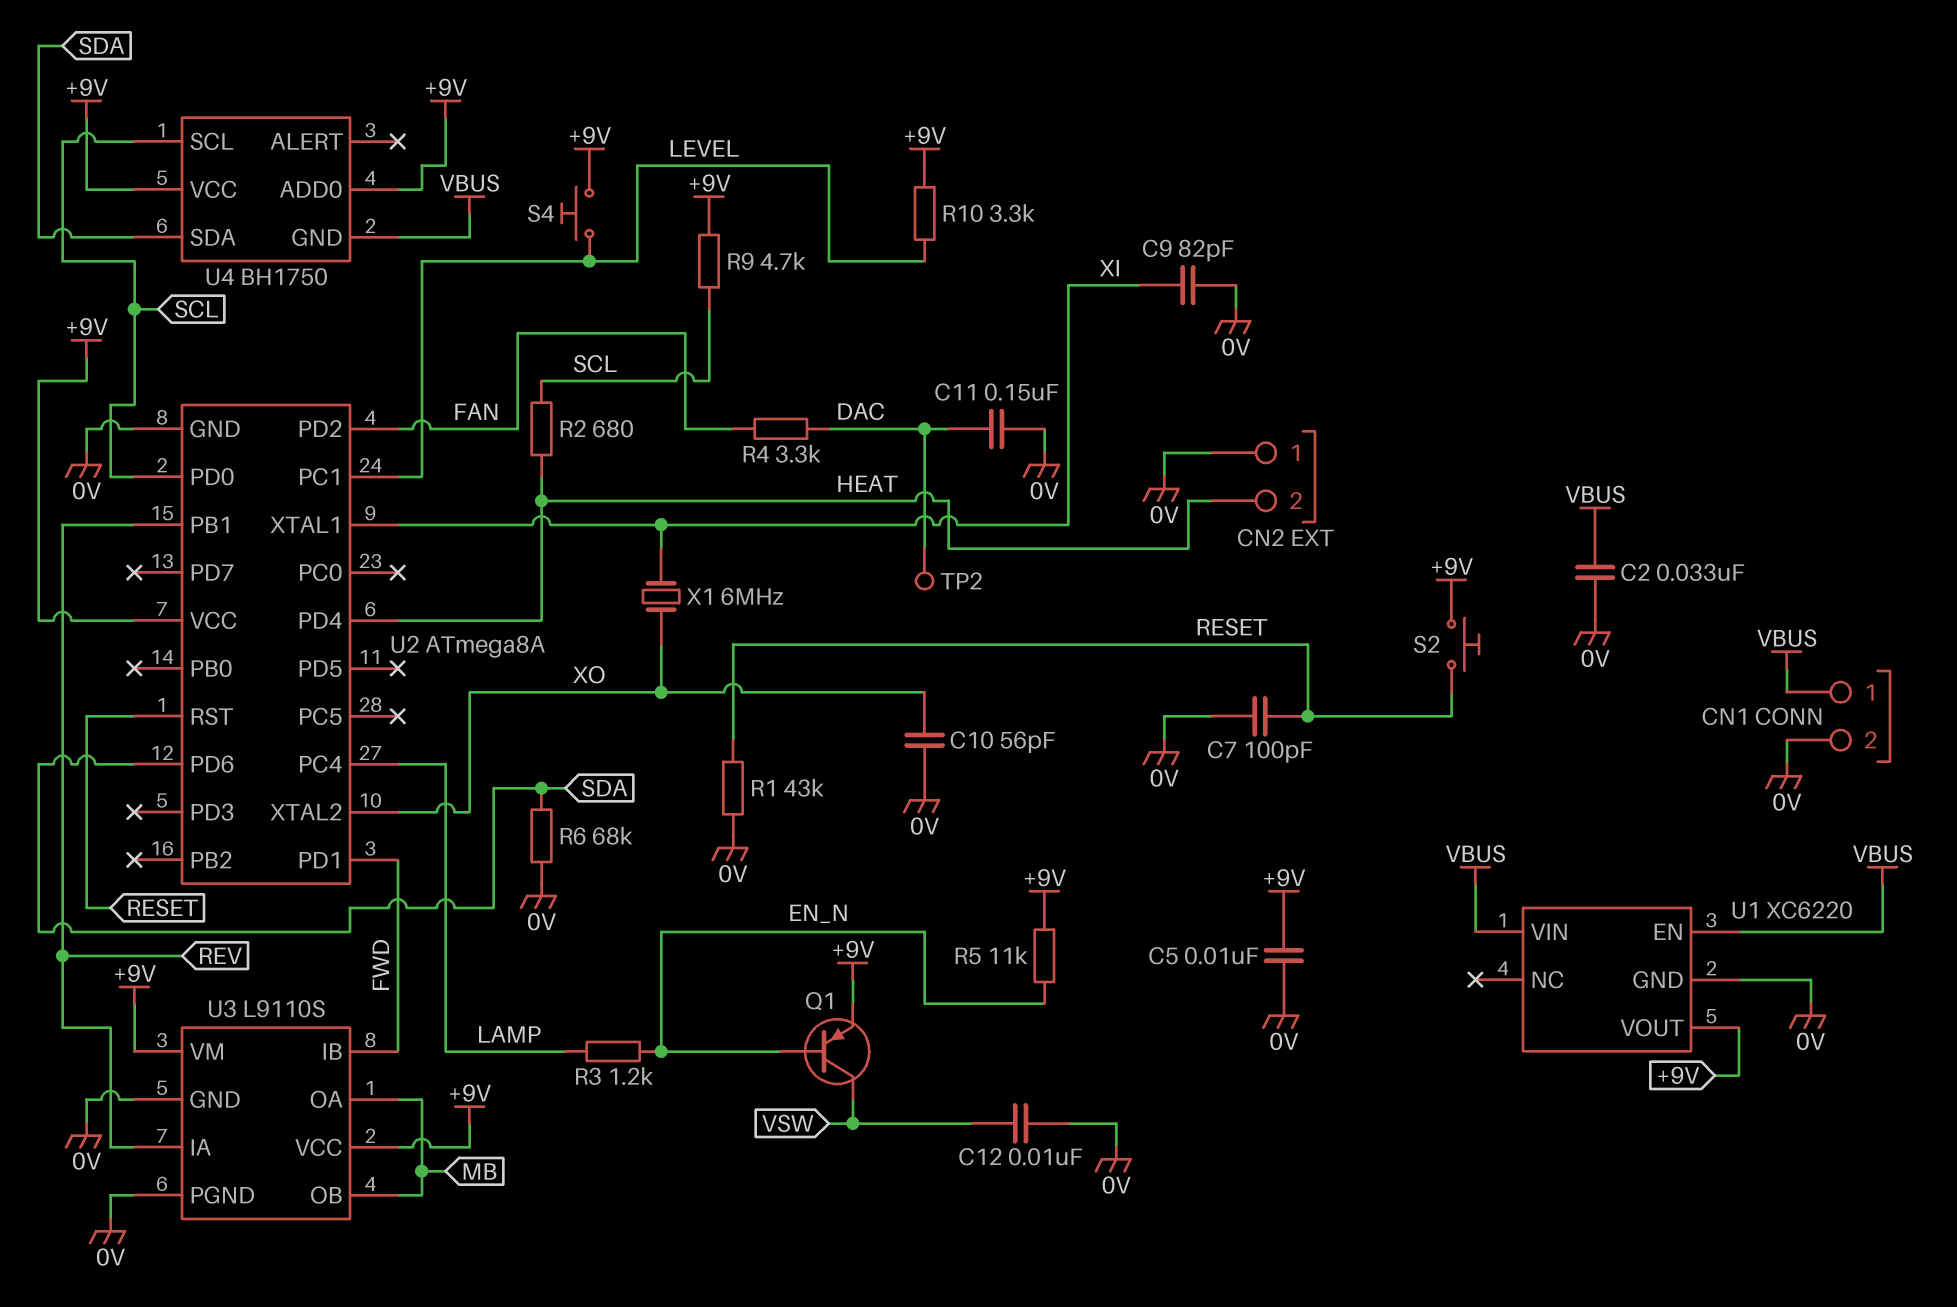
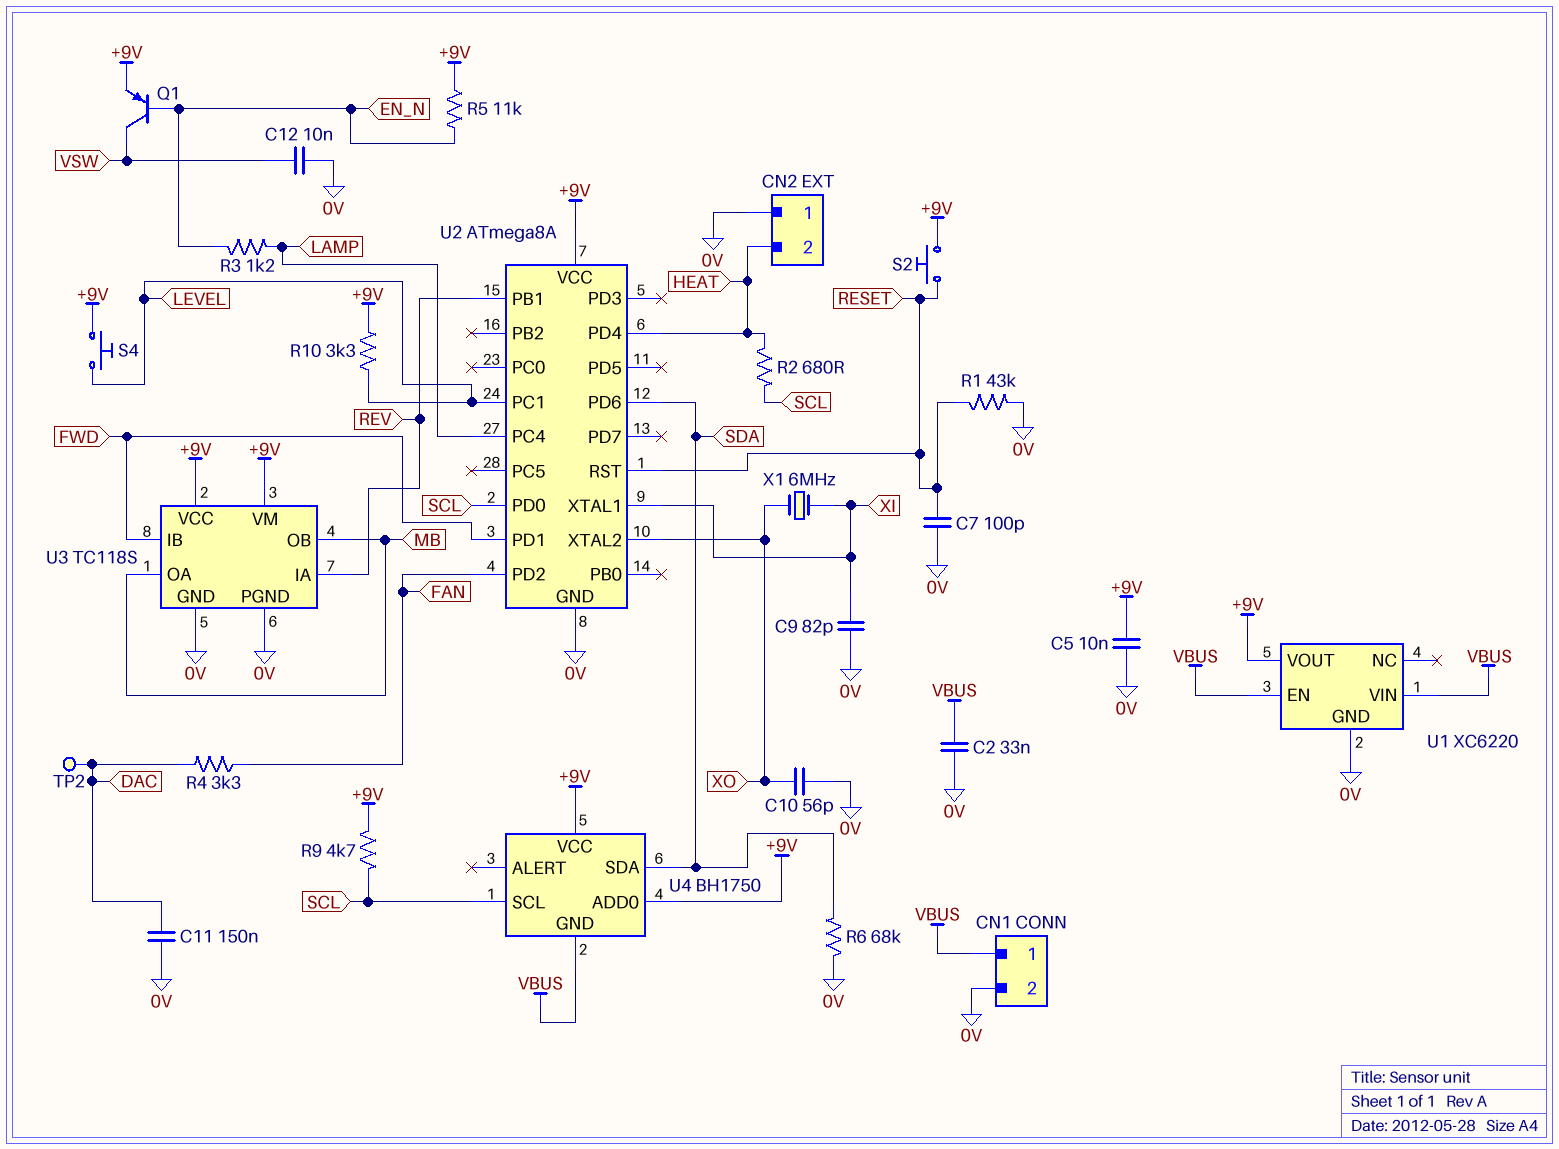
U3: L9110S -> TC118S

